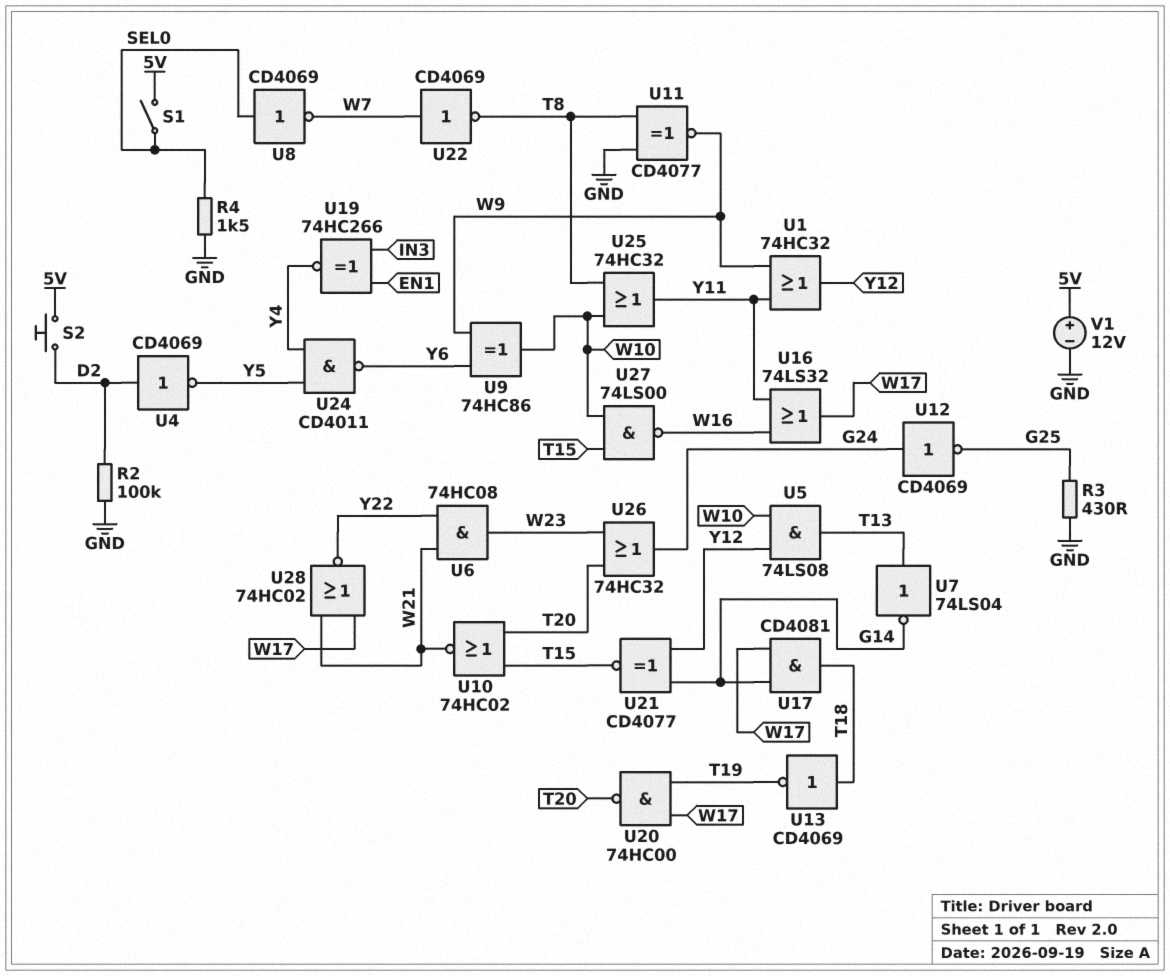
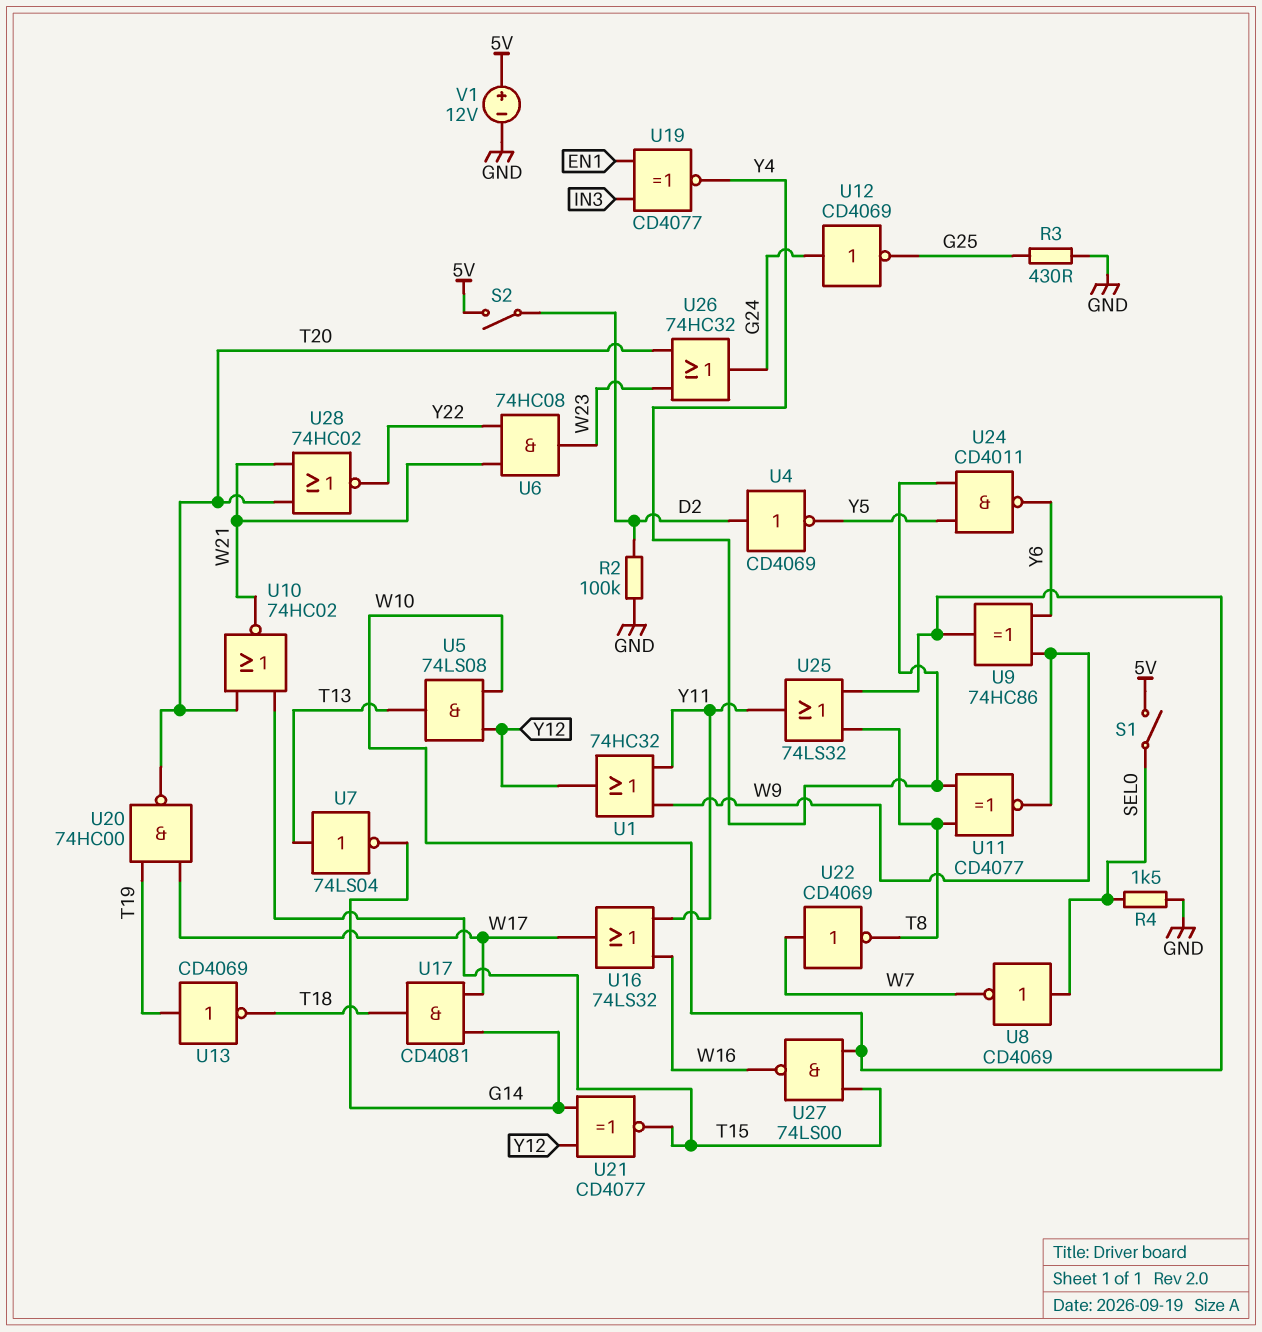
S2: button (5V, D2) -> switch (5V, D2)
U11: XNOR CD4077 (in GND, in T8, out W9) -> XNOR CD4077 (in T8, in Y4, out W9)
U13: NOT CD4069 (in T18, out T19) -> NOT CD4069 (in T19, out T18)
U19: XNOR 74HC266 (in EN1, in IN3, out Y4) -> XNOR CD4077 (in EN1, in IN3, out Y4)
U25: OR 74HC32 (in T8, in W10, out Y11) -> OR 74LS32 (in T8, in W10, out Y11)
U28: NOR 74HC02 (in W17, in W21, out Y22) -> NOR 74HC02 (in T20, in W21, out Y22)

